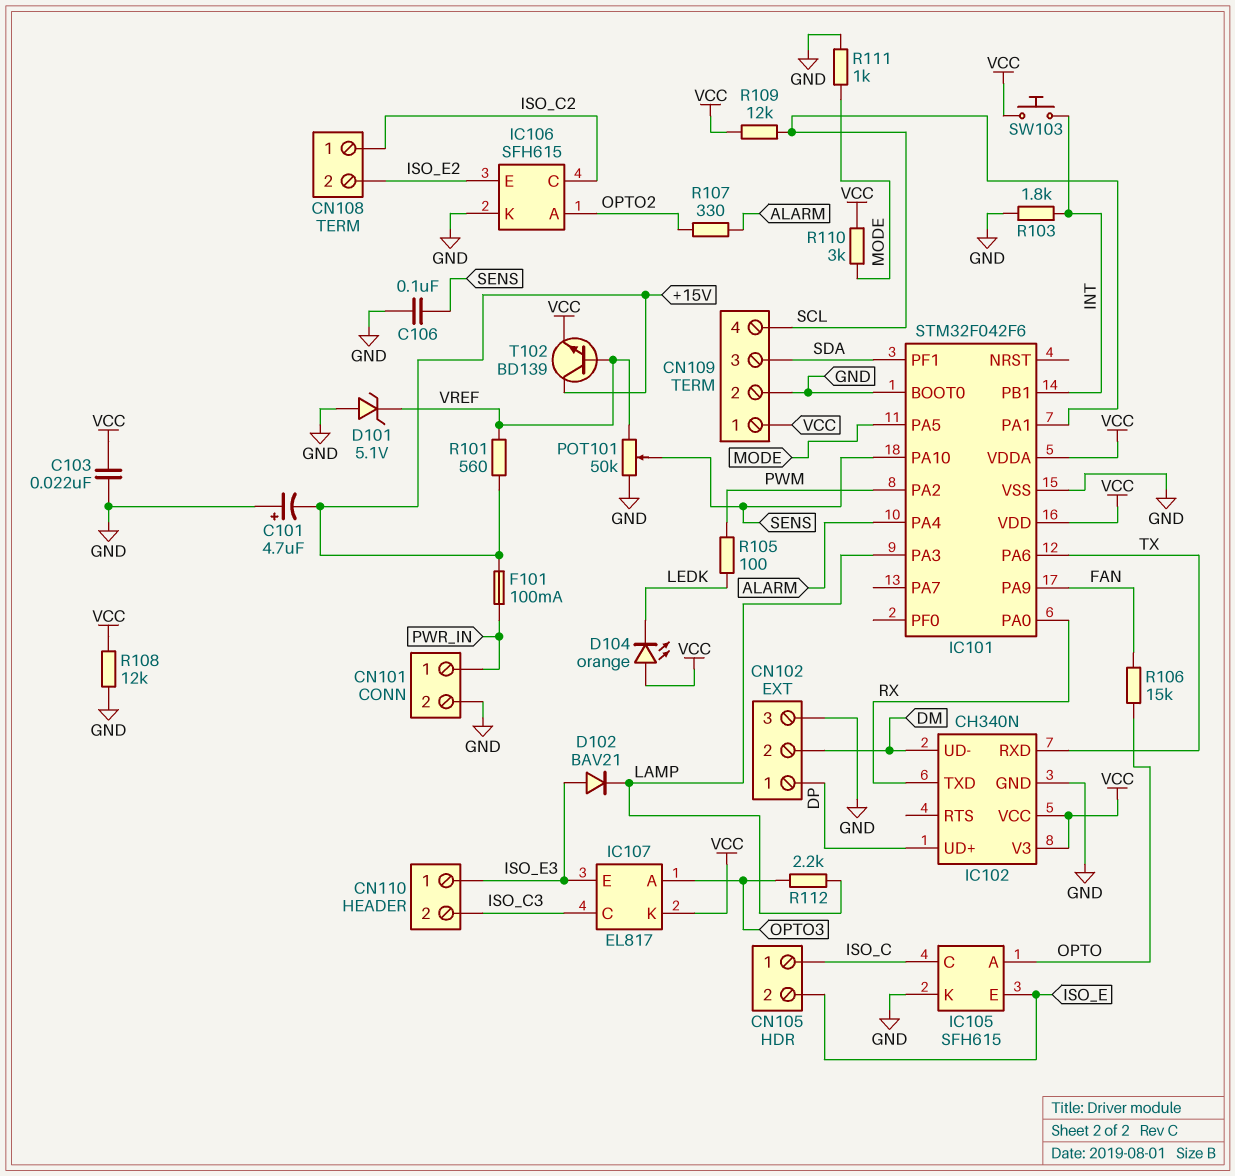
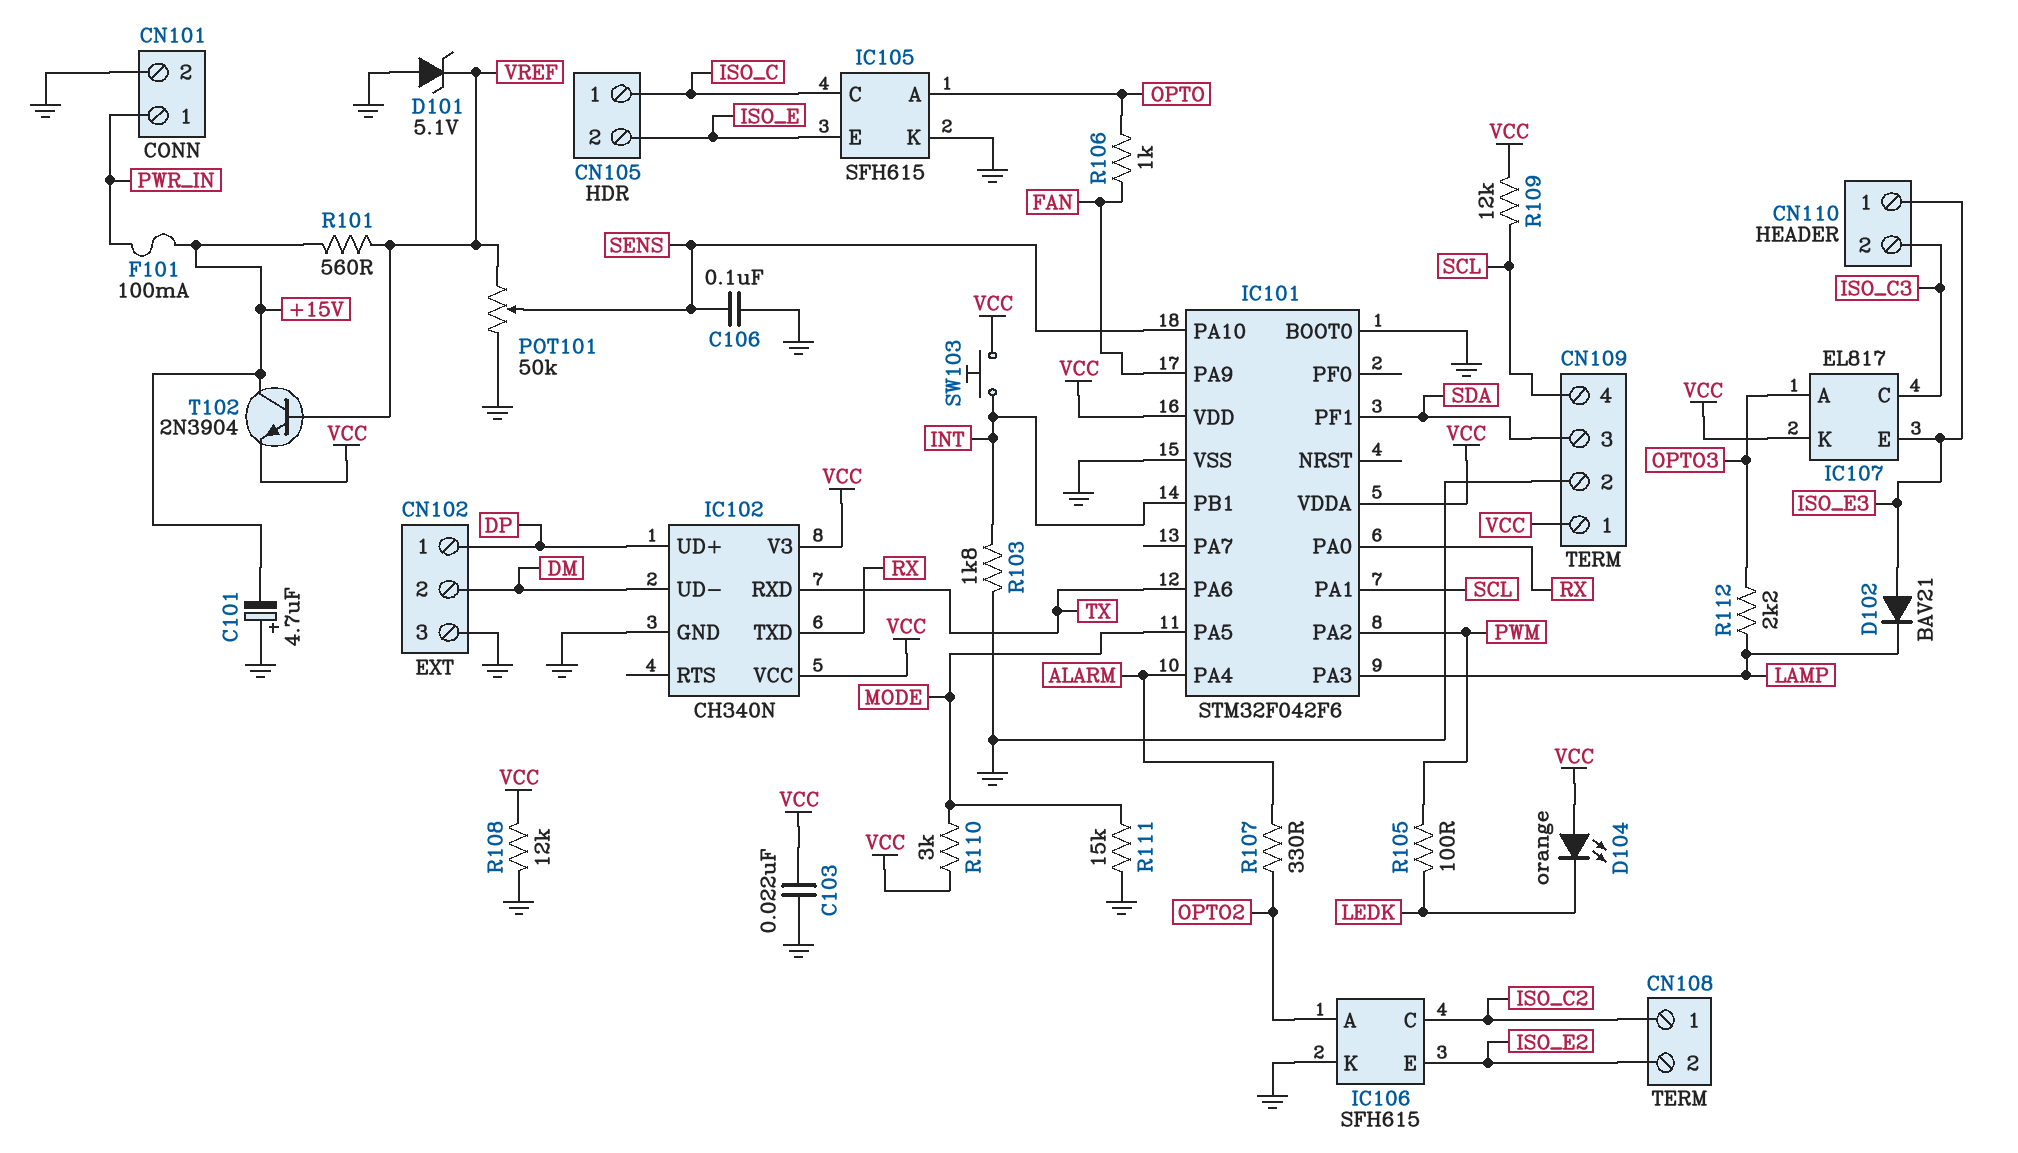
R106: 15k (FAN, OPTO) -> 1k (FAN, OPTO)
R111: 1k (GND, MODE) -> 15k (GND, MODE)
T102: NPN BD139 (B VREF, C +15V, E VCC) -> NPN 2N3904 (B VREF, C +15V, E VCC)

